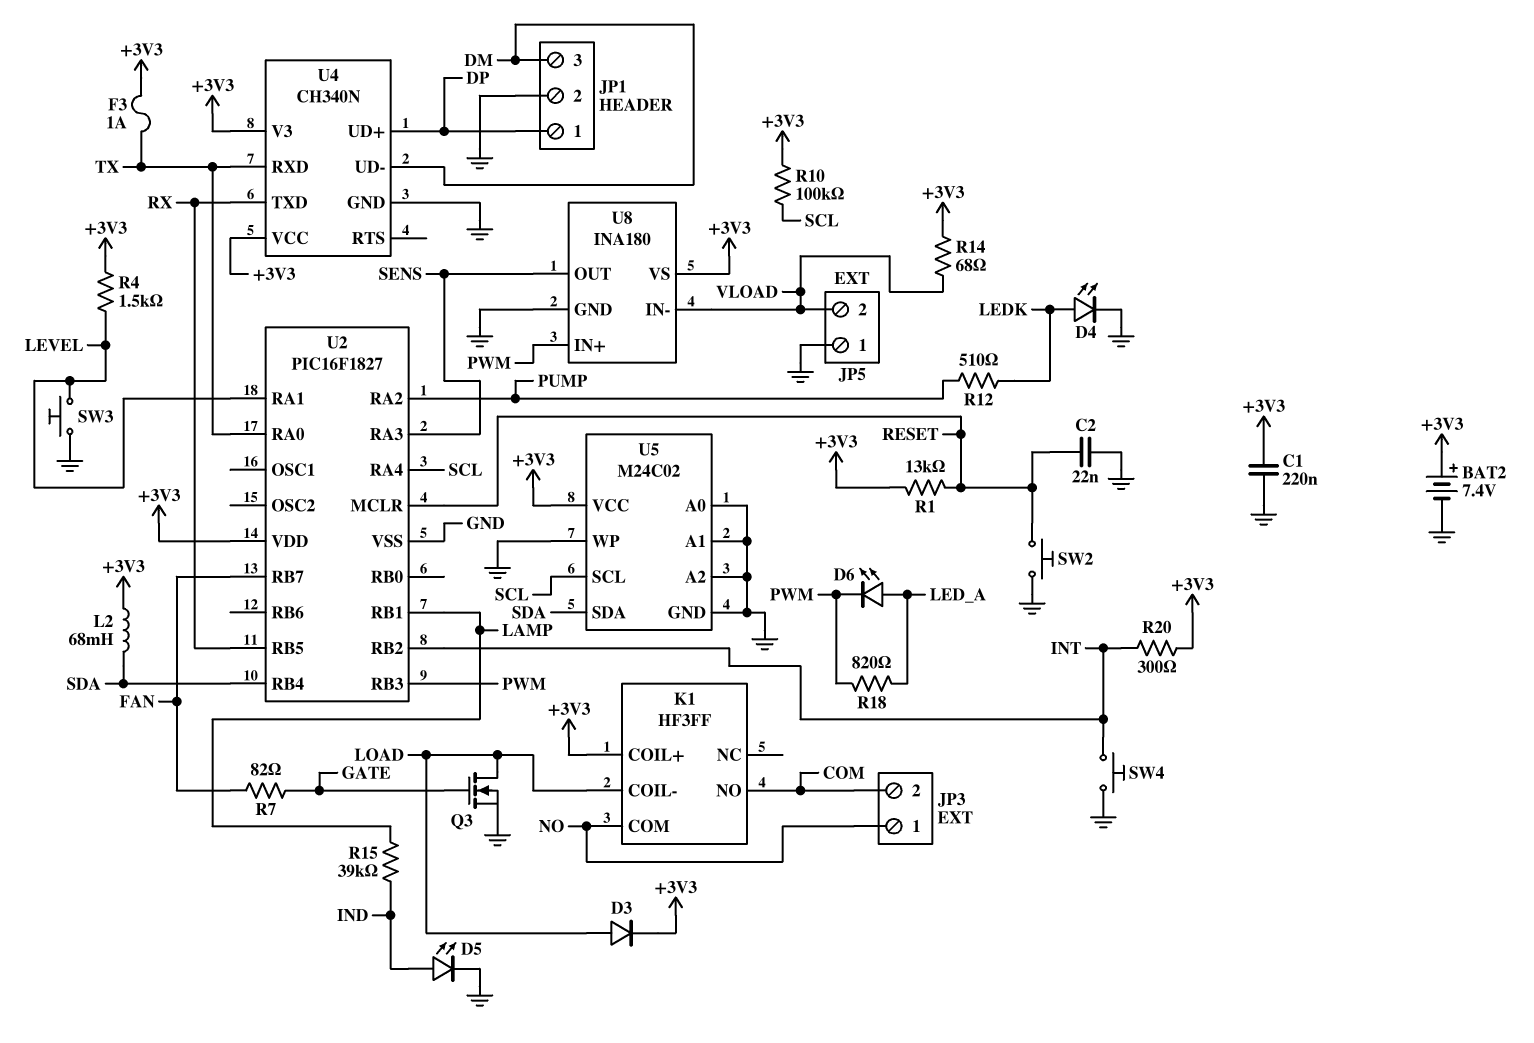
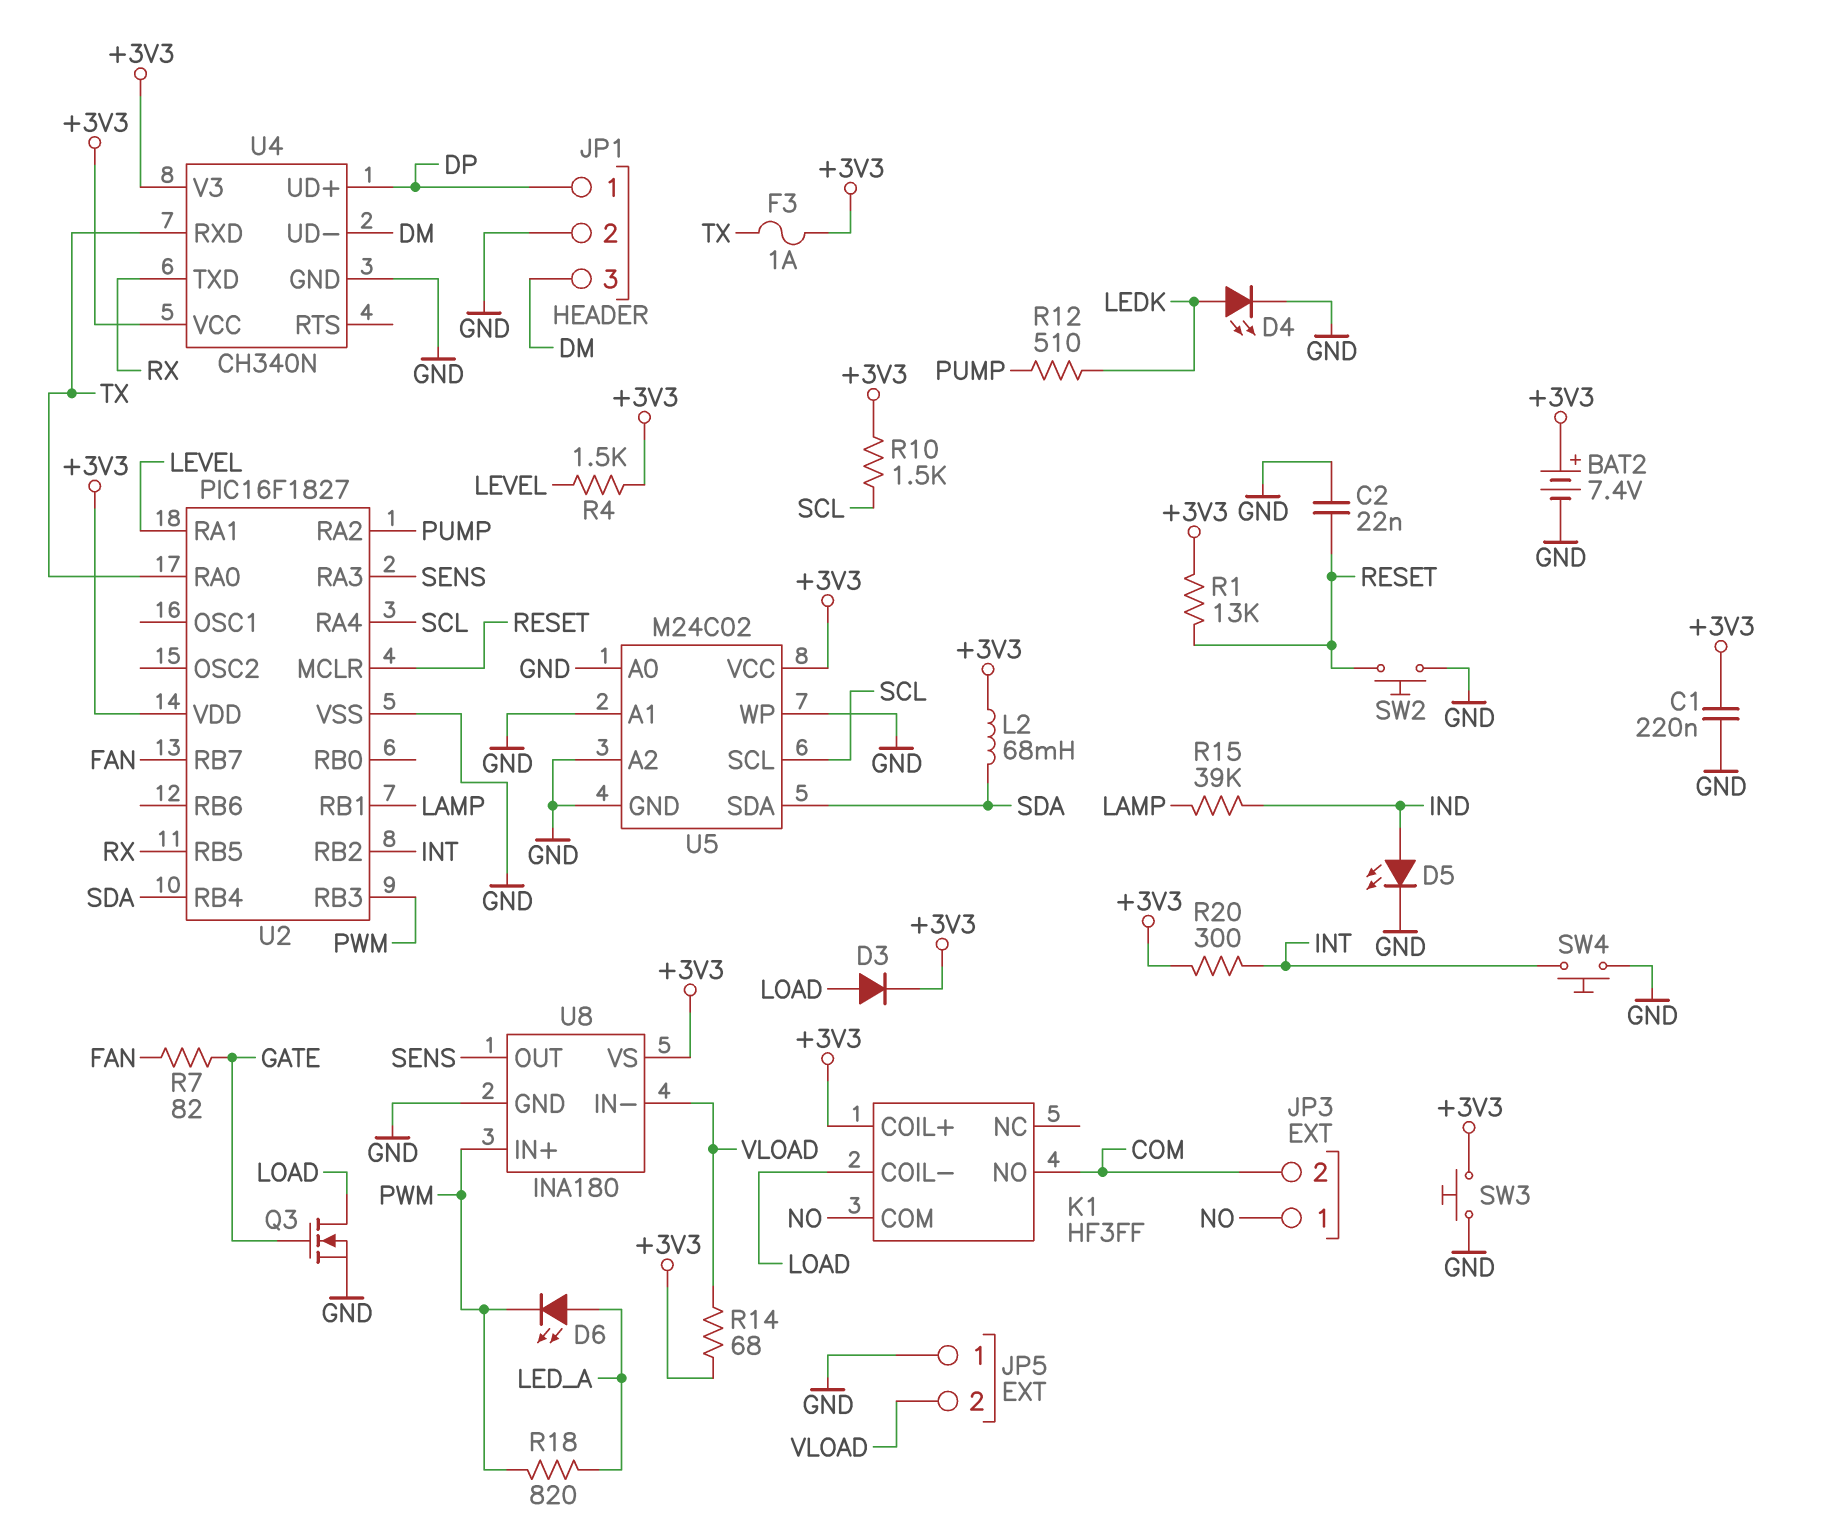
R10: 100k (+3V3, SCL) -> 1.5k (+3V3, SCL)
SW3: button (GND, LEVEL) -> button (+3V3, GND)

